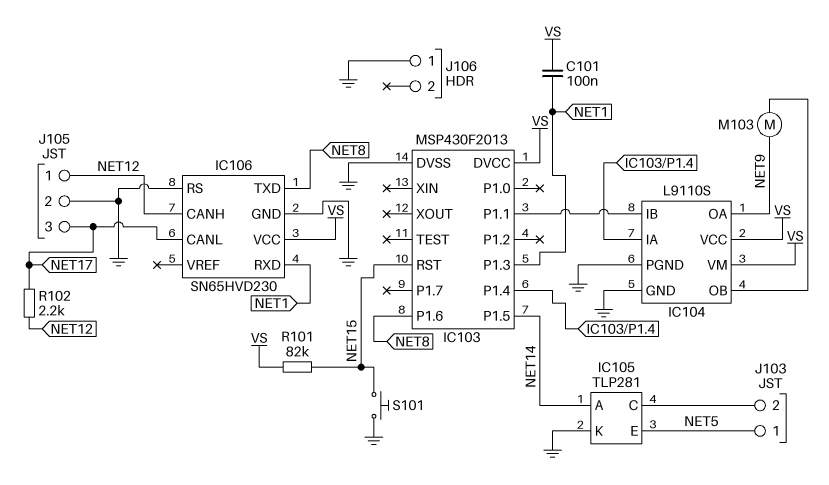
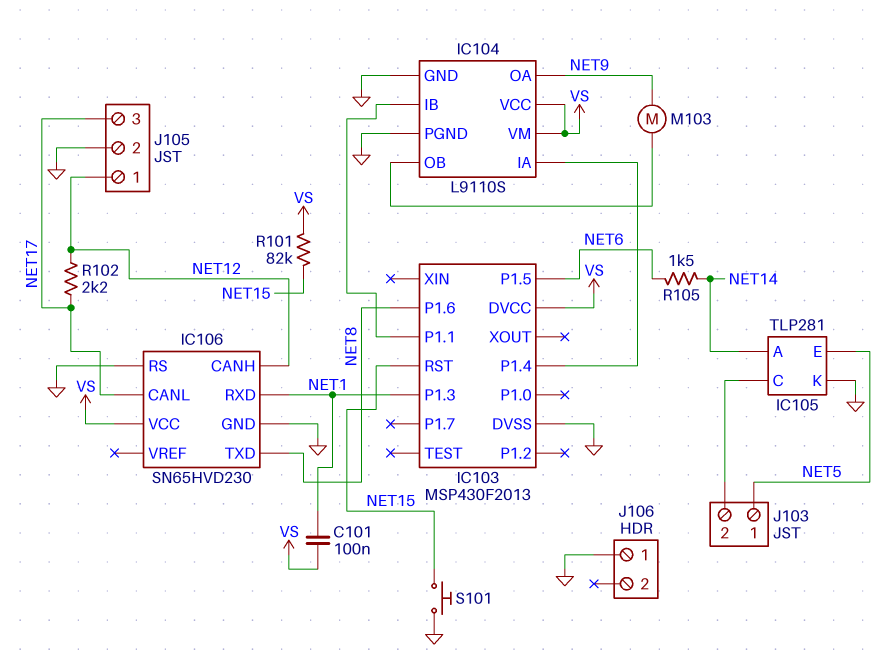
IC103 pin P1.5: NET14 -> NET6
R105: none -> 1.5k (NET6, NET14)

